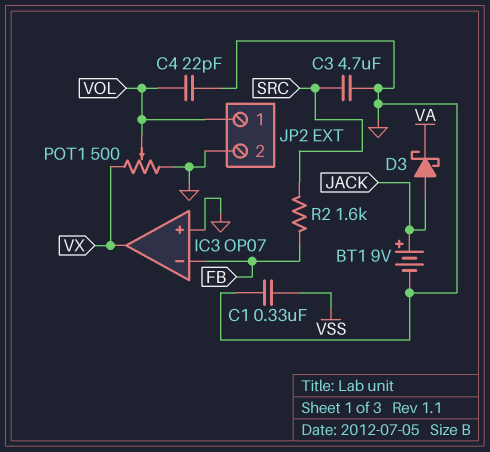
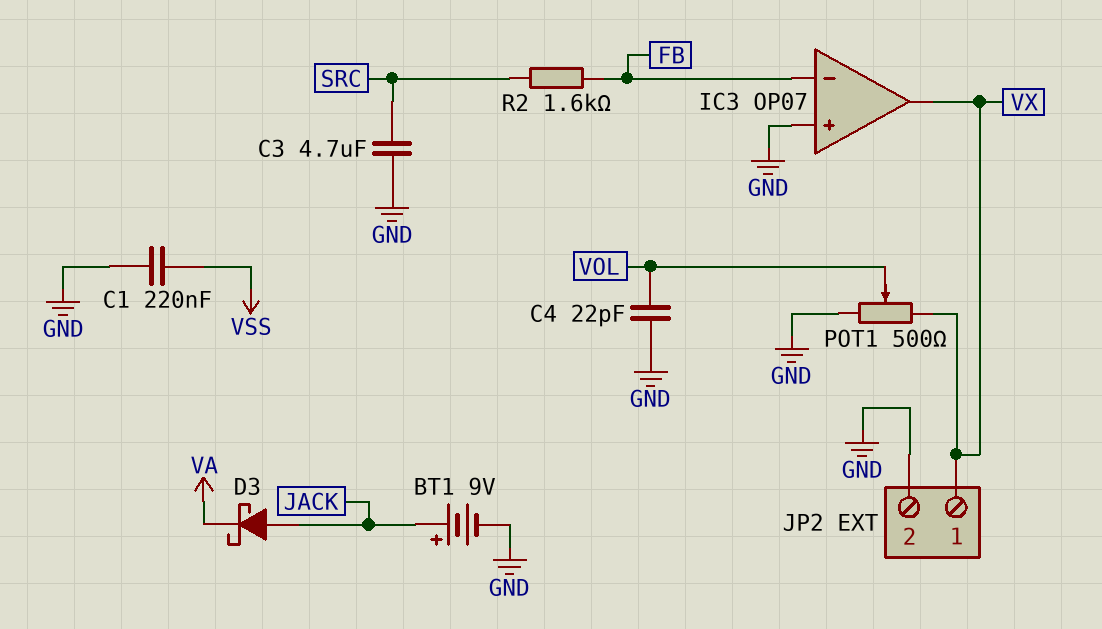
C1: 330nF (GND, VSS) -> 220nF (GND, VSS)
JP2 pin 1: VOL -> VX

